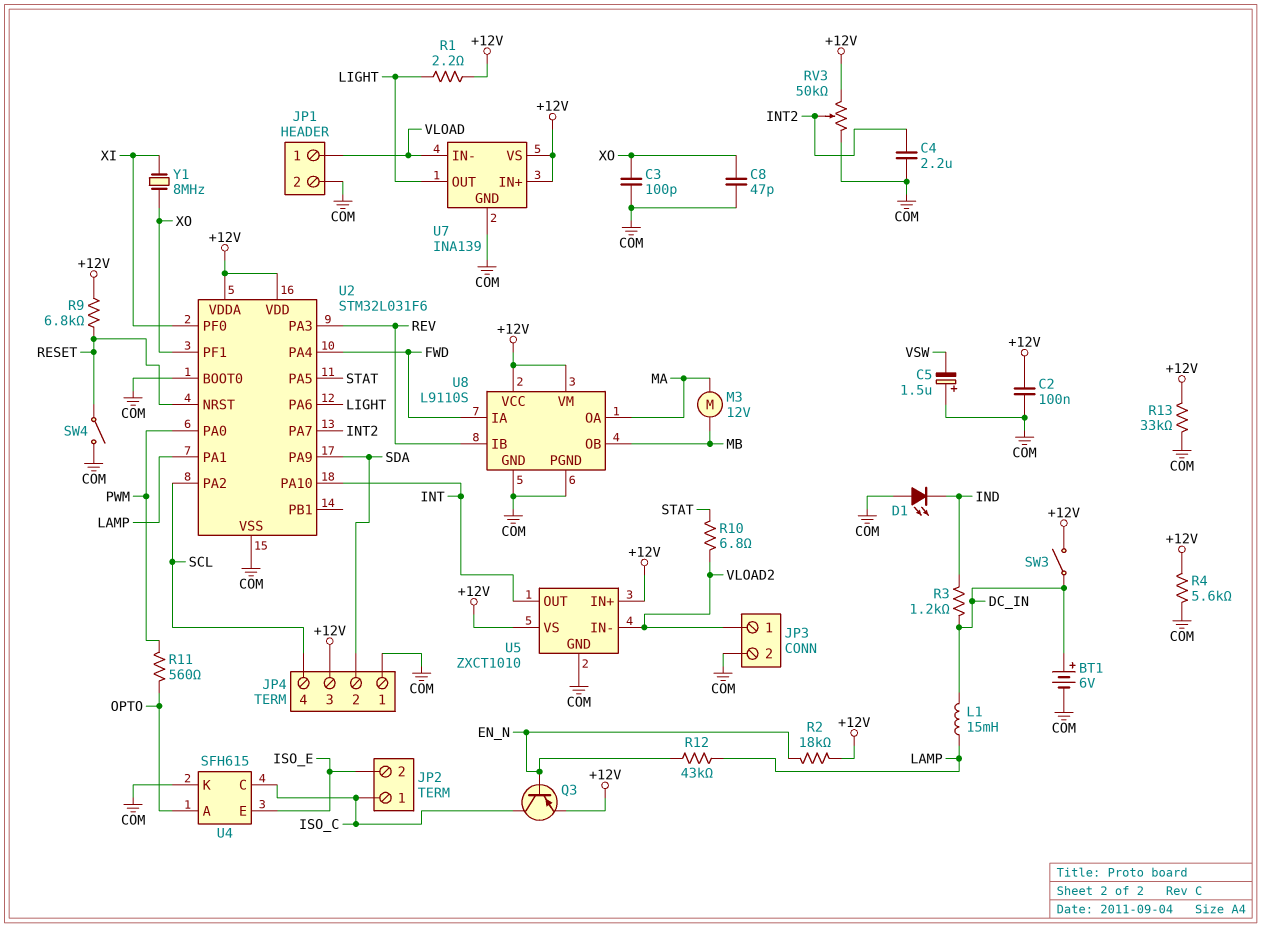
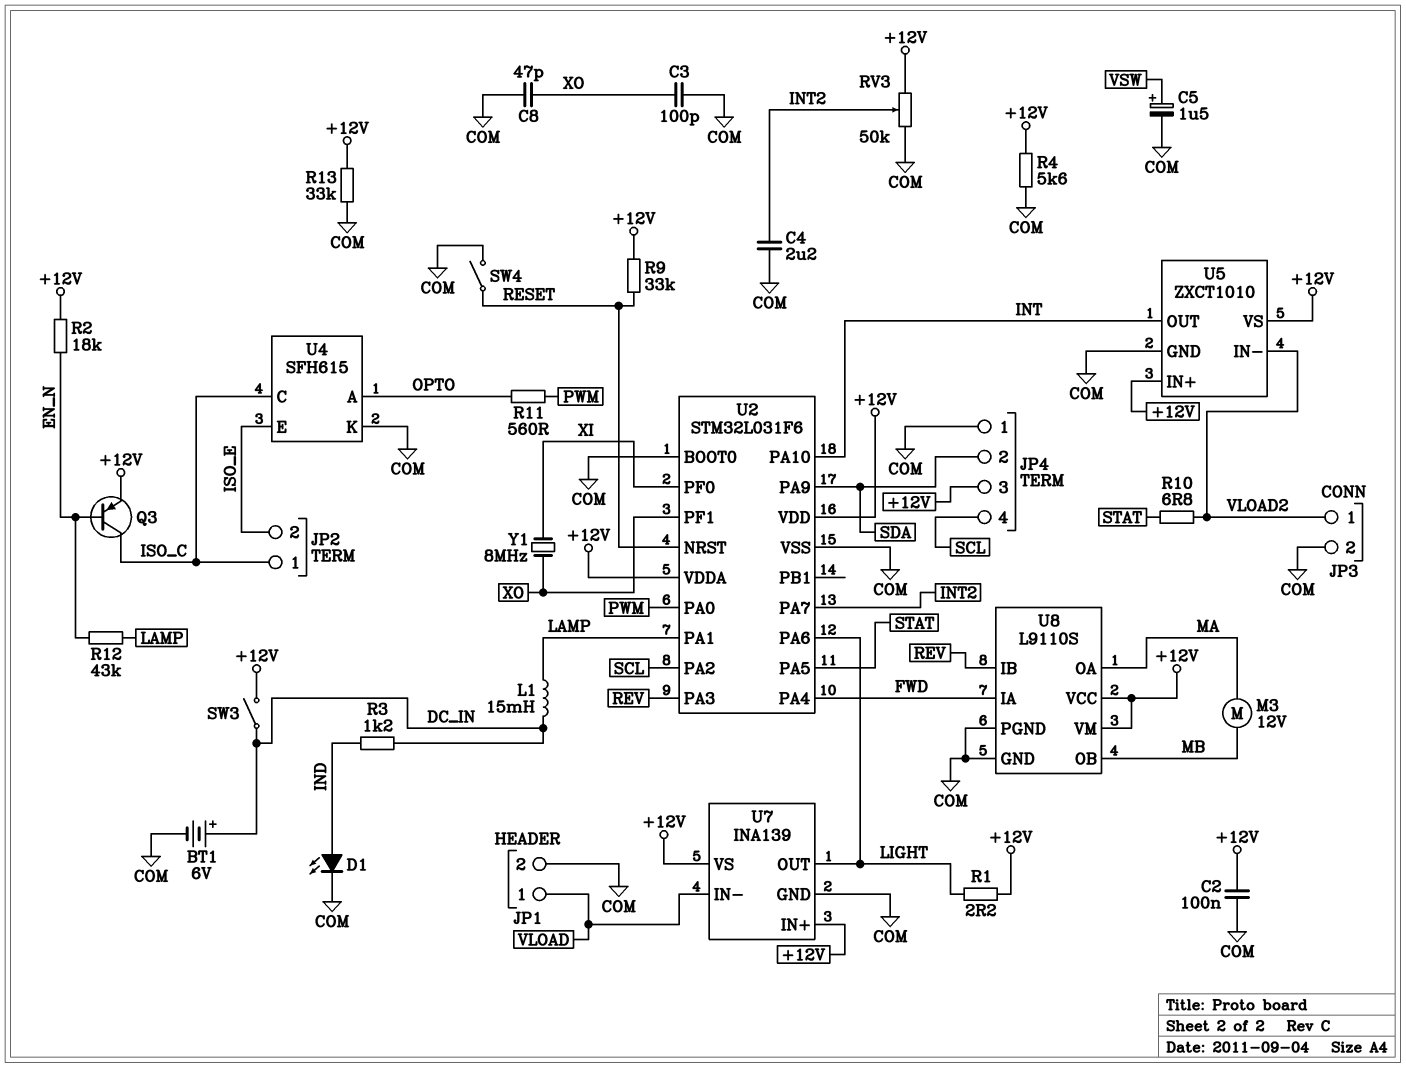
C5: 1.5uF (plus COM, minus VSW) -> 1.5uF (plus VSW, minus COM)
D1: LED (A COM, K IND) -> LED (A IND, K COM)
R9: 6.8k (+12V, RESET) -> 33k (+12V, RESET)

